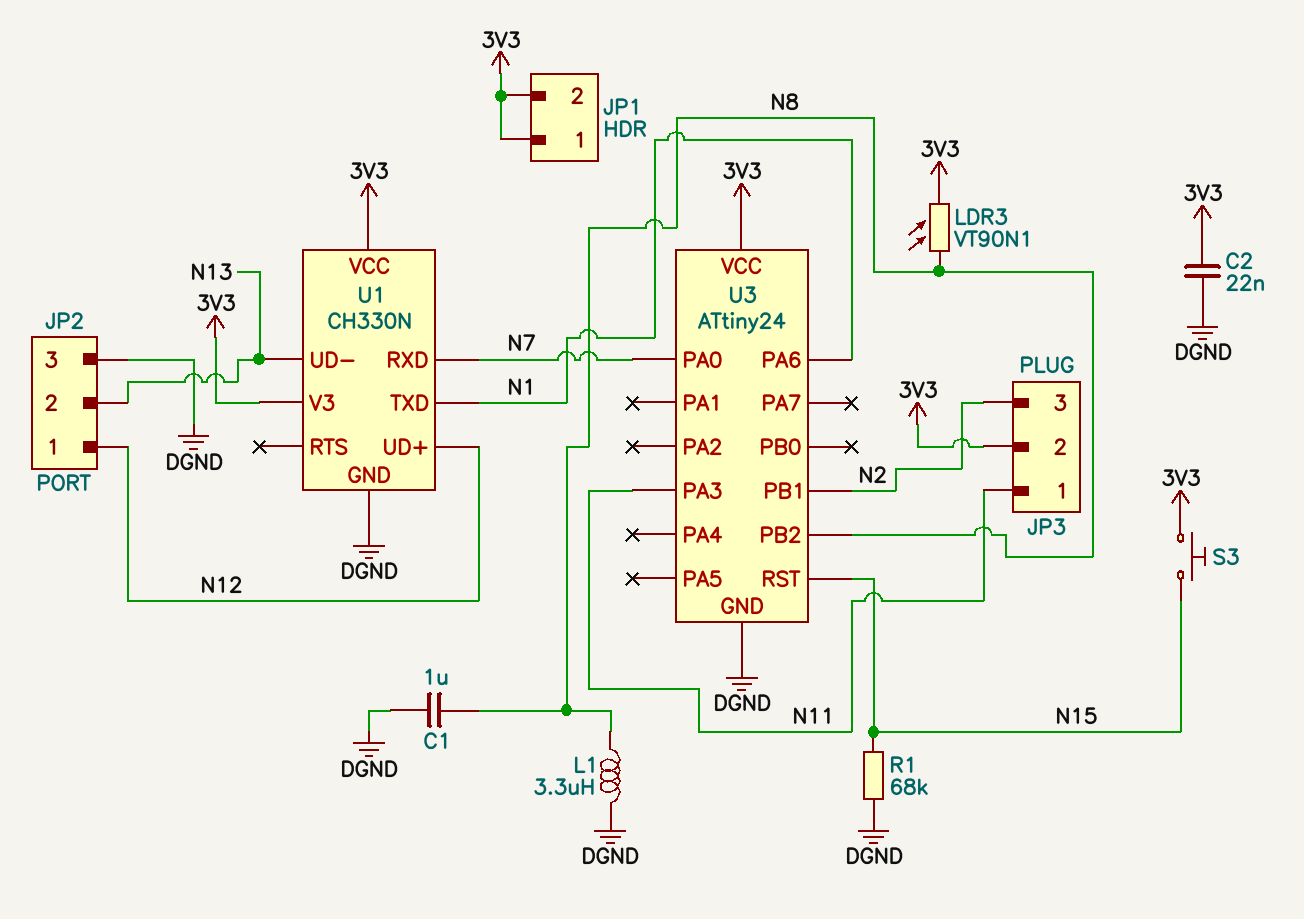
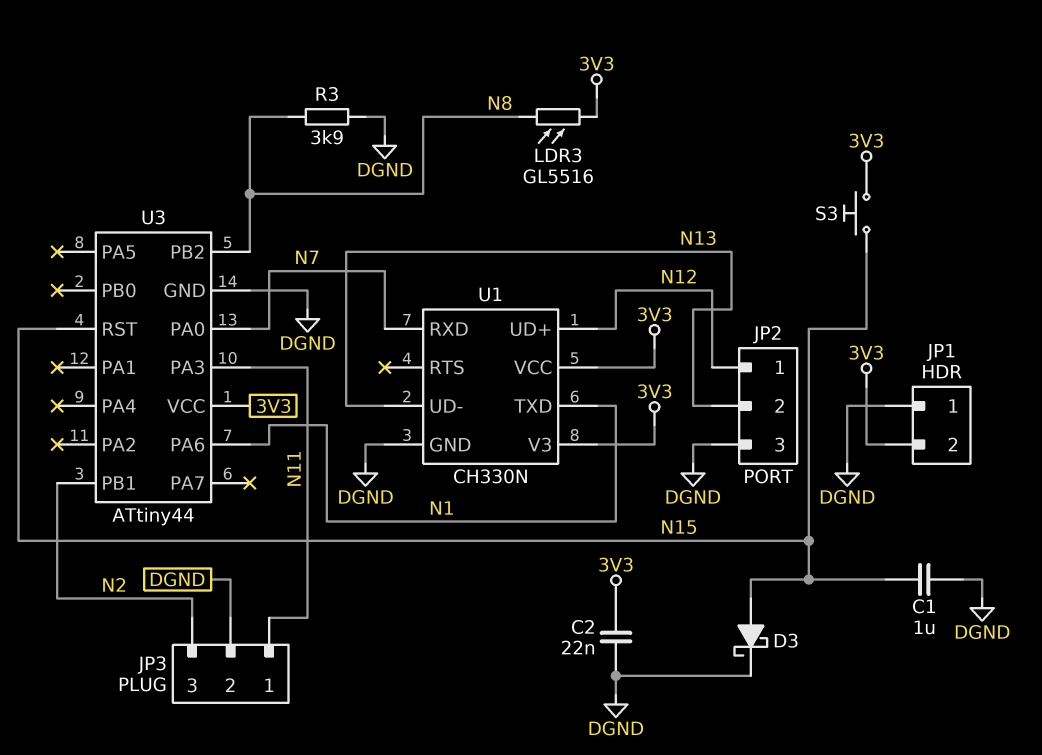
C1: 1uF (DGND, N8) -> 1uF (DGND, N15)
D3: none -> schottky (A N15, K DGND)
JP1 pin 1: 3V3 -> DGND
JP3 pin 2: 3V3 -> DGND
L1: 3.3uH (DGND, N8) -> none
LDR3: VT90N1 (3V3, N8) -> GL5516 (3V3, N8)
R1: 68k (DGND, N15) -> none
R3: none -> 3.9k (DGND, N8)
U3: ATtiny24 -> ATtiny44

